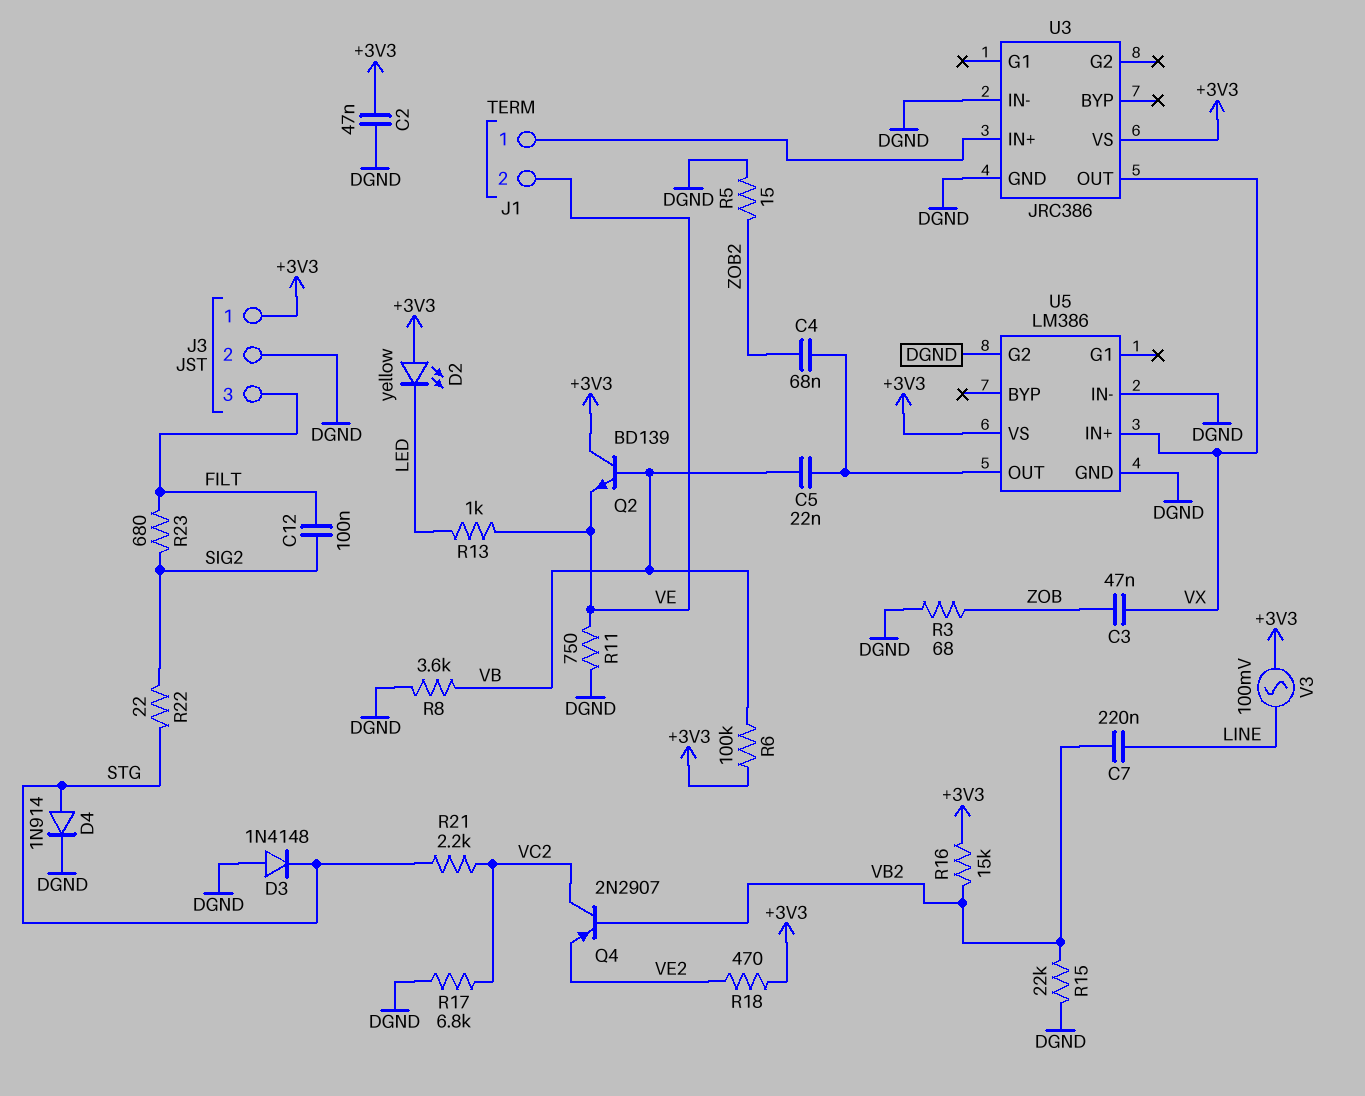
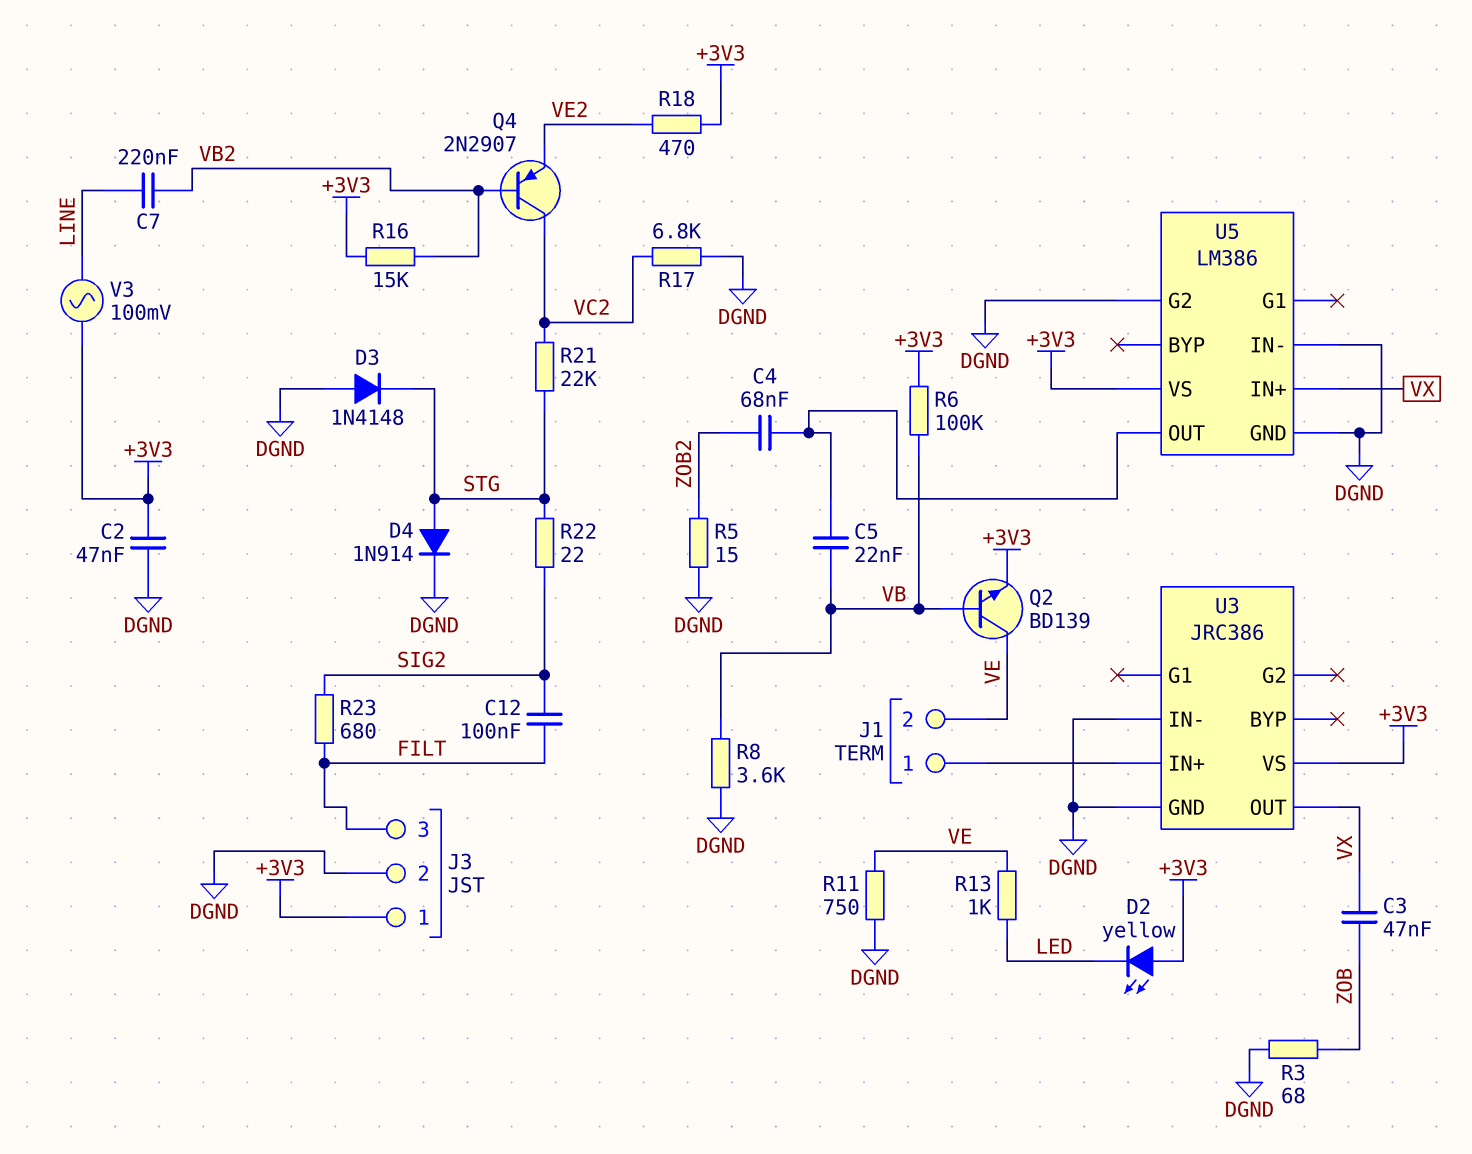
Q2: NPN BD139 (B VB, C +3V3, E VE) -> NPN BD139 (B VB, C VE, E +3V3)
R15: 22k (DGND, VB2) -> none
R21: 2.2k (STG, VC2) -> 22k (STG, VC2)

